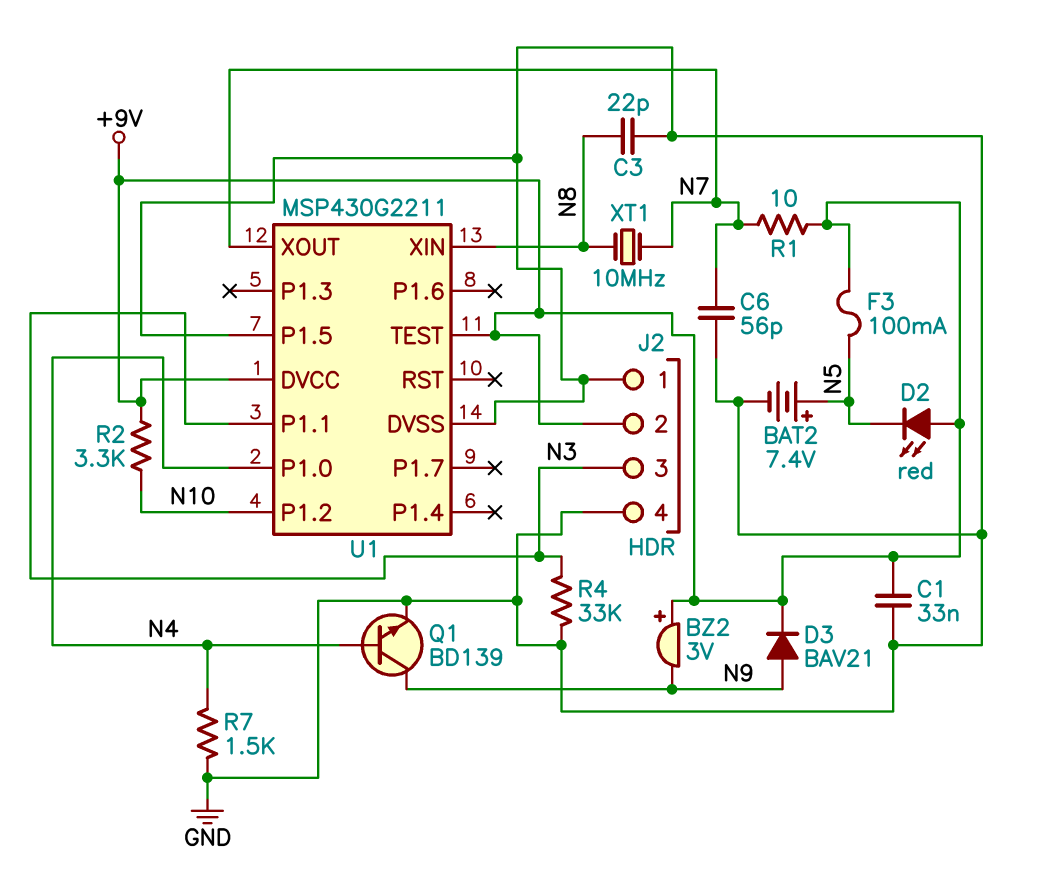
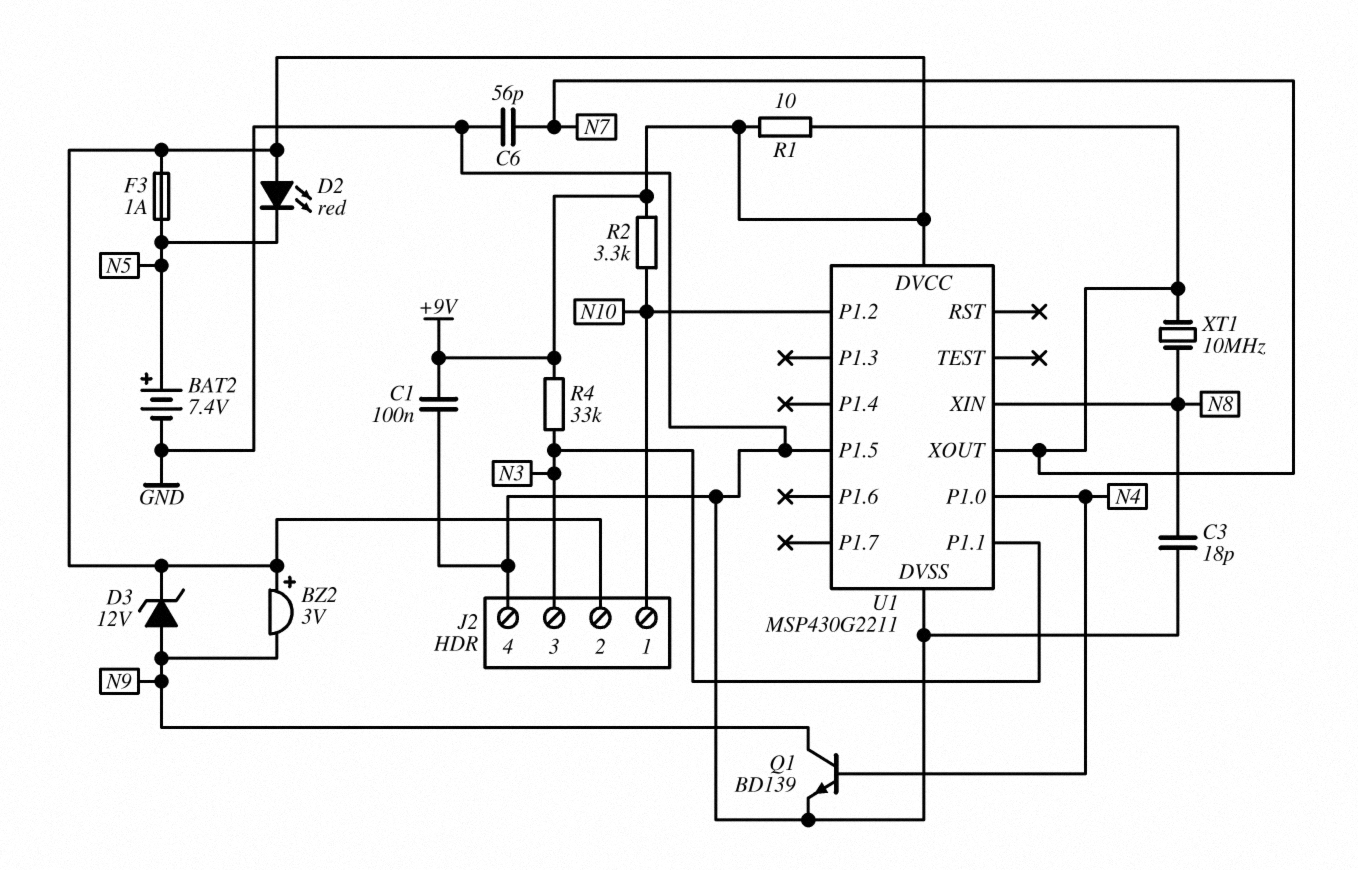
C1: 33nF (+9V, GND) -> 100nF (+9V, GND)
C3: 22pF (GND, N8) -> 18pF (GND, N8)
D3: diode BAV21 (A N9, K +9V) -> zener 12V (A N9, K +9V)
F3: 100mA (+9V, N5) -> 1A (+9V, N5)
J2 pin 1: GND -> N10
R4: 33k (GND, N3) -> 33k (+9V, N3)
R7: 1.5k (GND, N4) -> none
U1 pin TEST: +9V -> none

